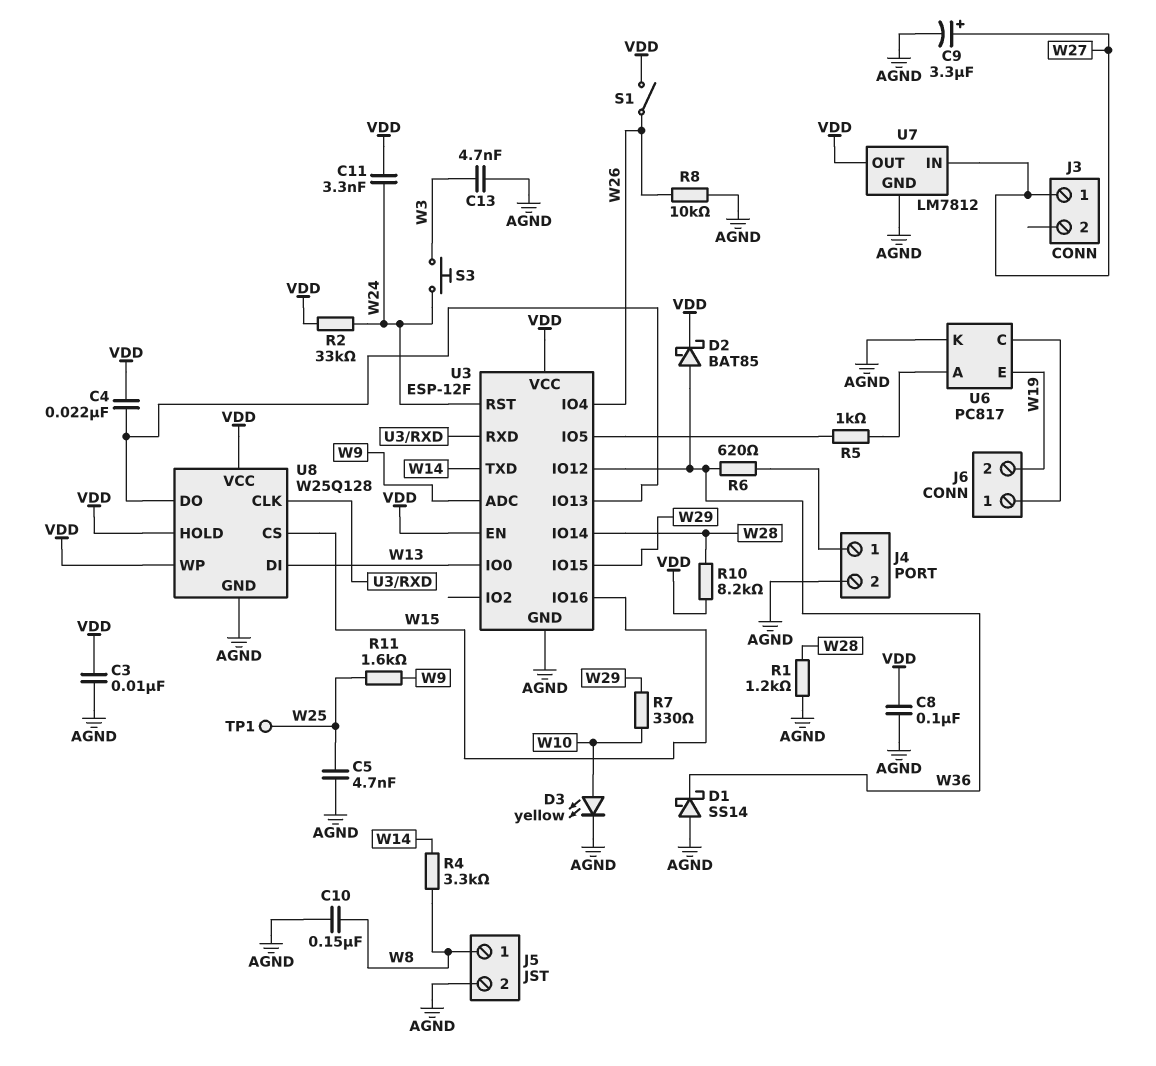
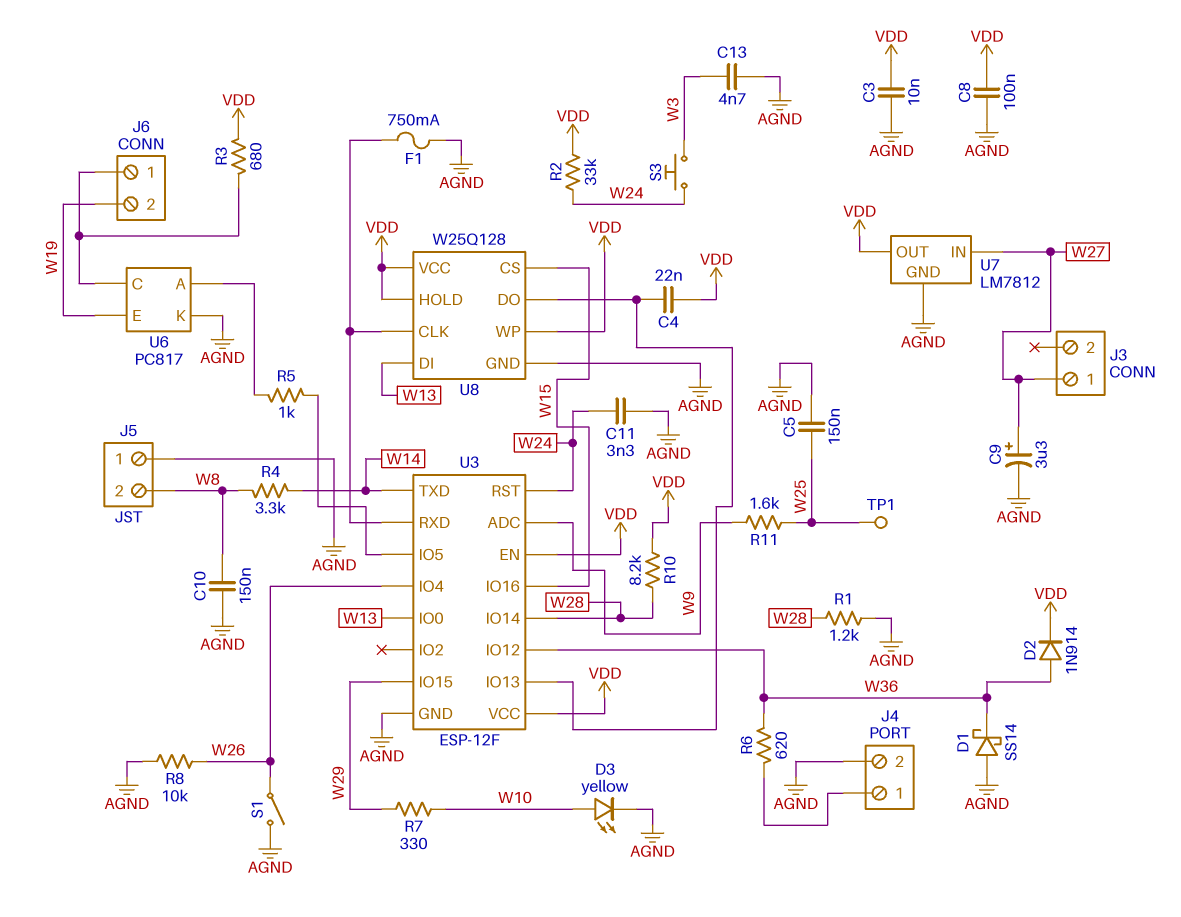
C5: 4.7nF (AGND, W25) -> 150nF (AGND, W25)
C11: 3.3nF (VDD, W24) -> 3.3nF (AGND, W24)
D2: schottky BAT85 (A W36, K VDD) -> diode 1N914 (A W36, K VDD)
F1: none -> 750mA (AGND, U3/RXD)
J5 pin 1: W8 -> AGND
J5 pin 2: AGND -> W8
R3: none -> 680 (J6/1, VDD)
S1: switch (VDD, W26) -> switch (AGND, W26)

